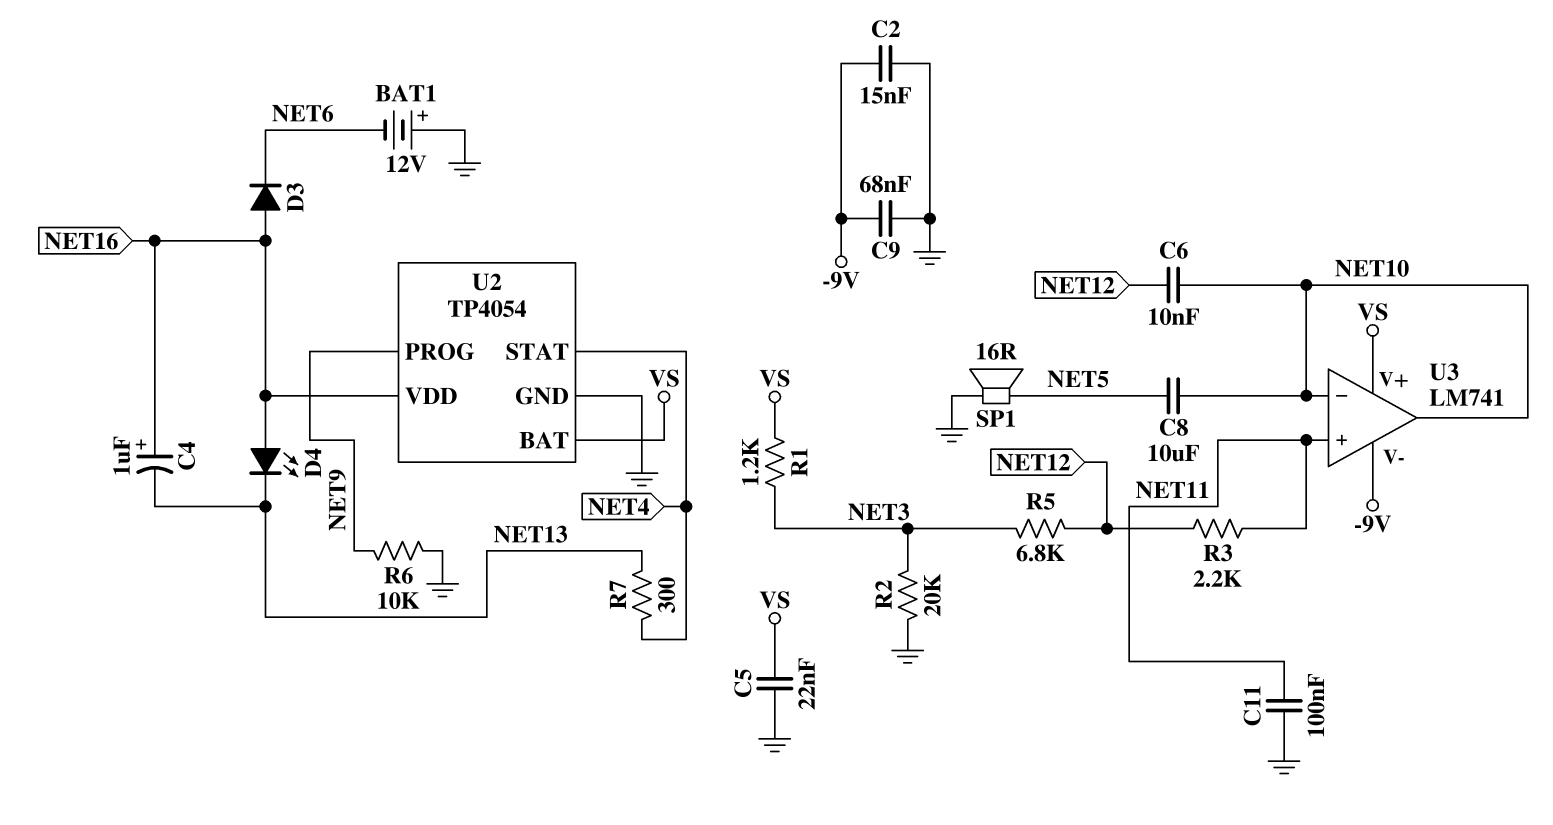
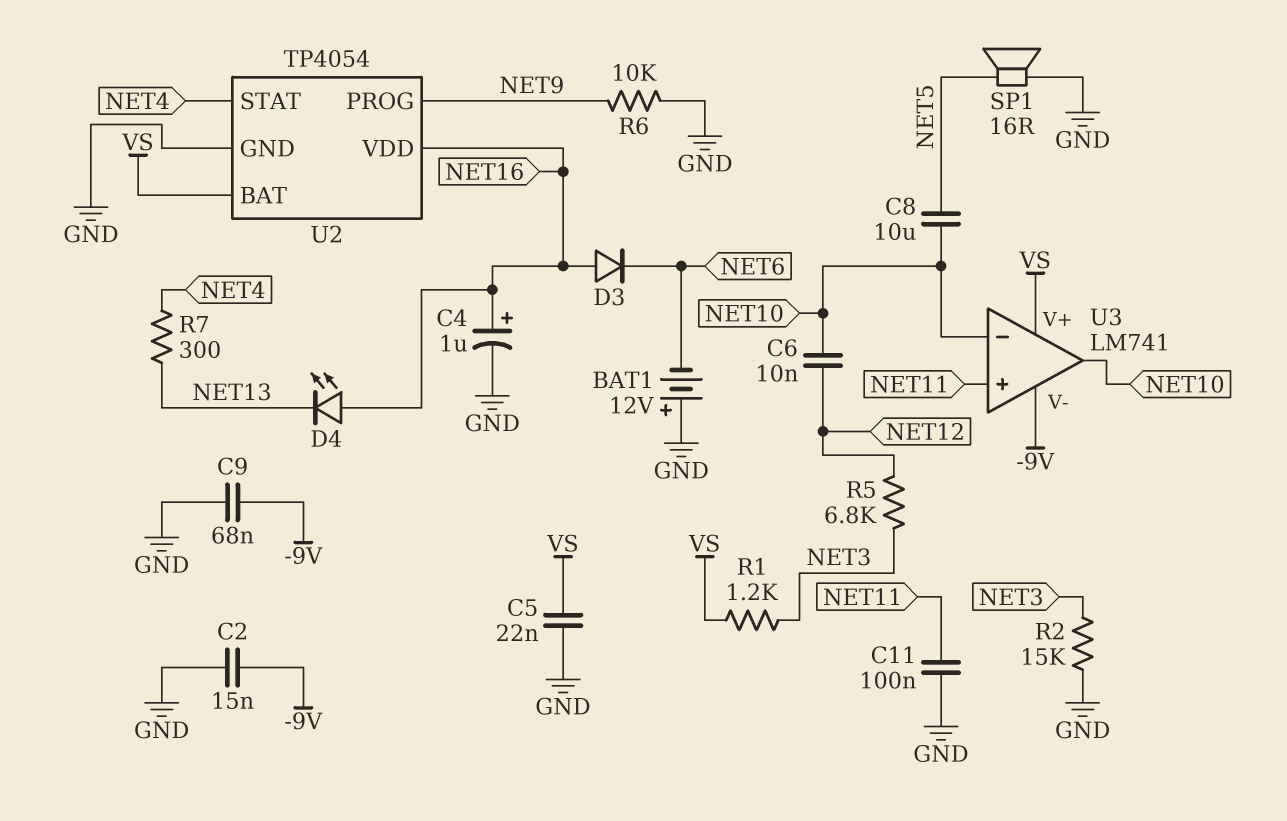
C4: 1uF (plus NET16, minus NET13) -> 1uF (plus NET16, minus GND)
R2: 20k (GND, NET3) -> 15k (GND, NET3)
R3: 2.2k (NET11, NET12) -> none

